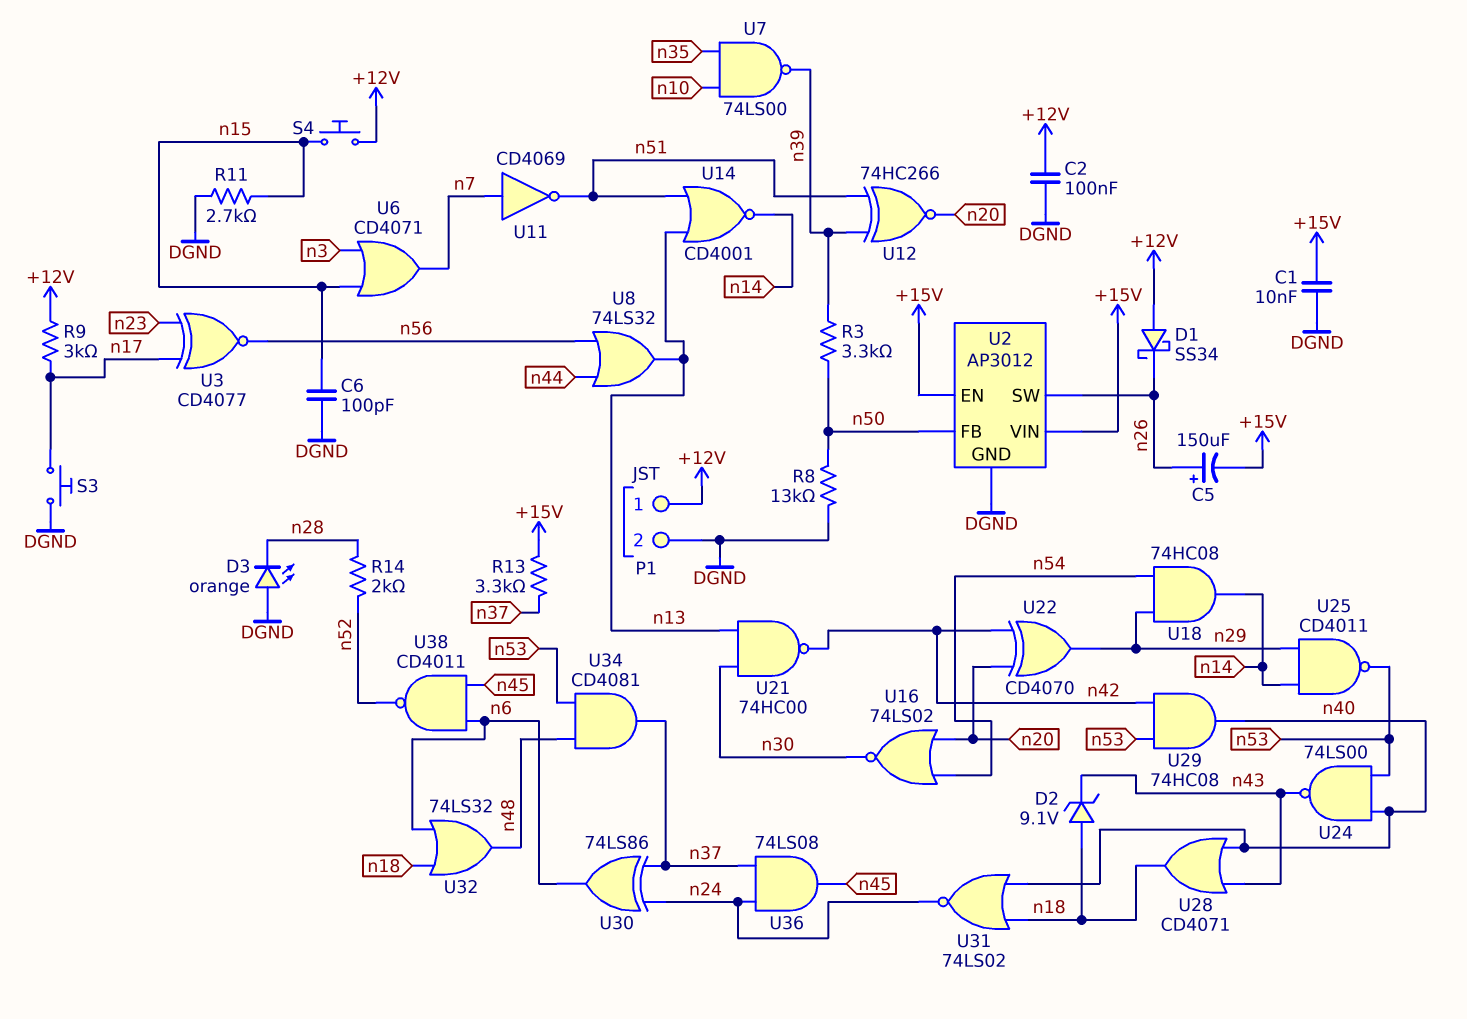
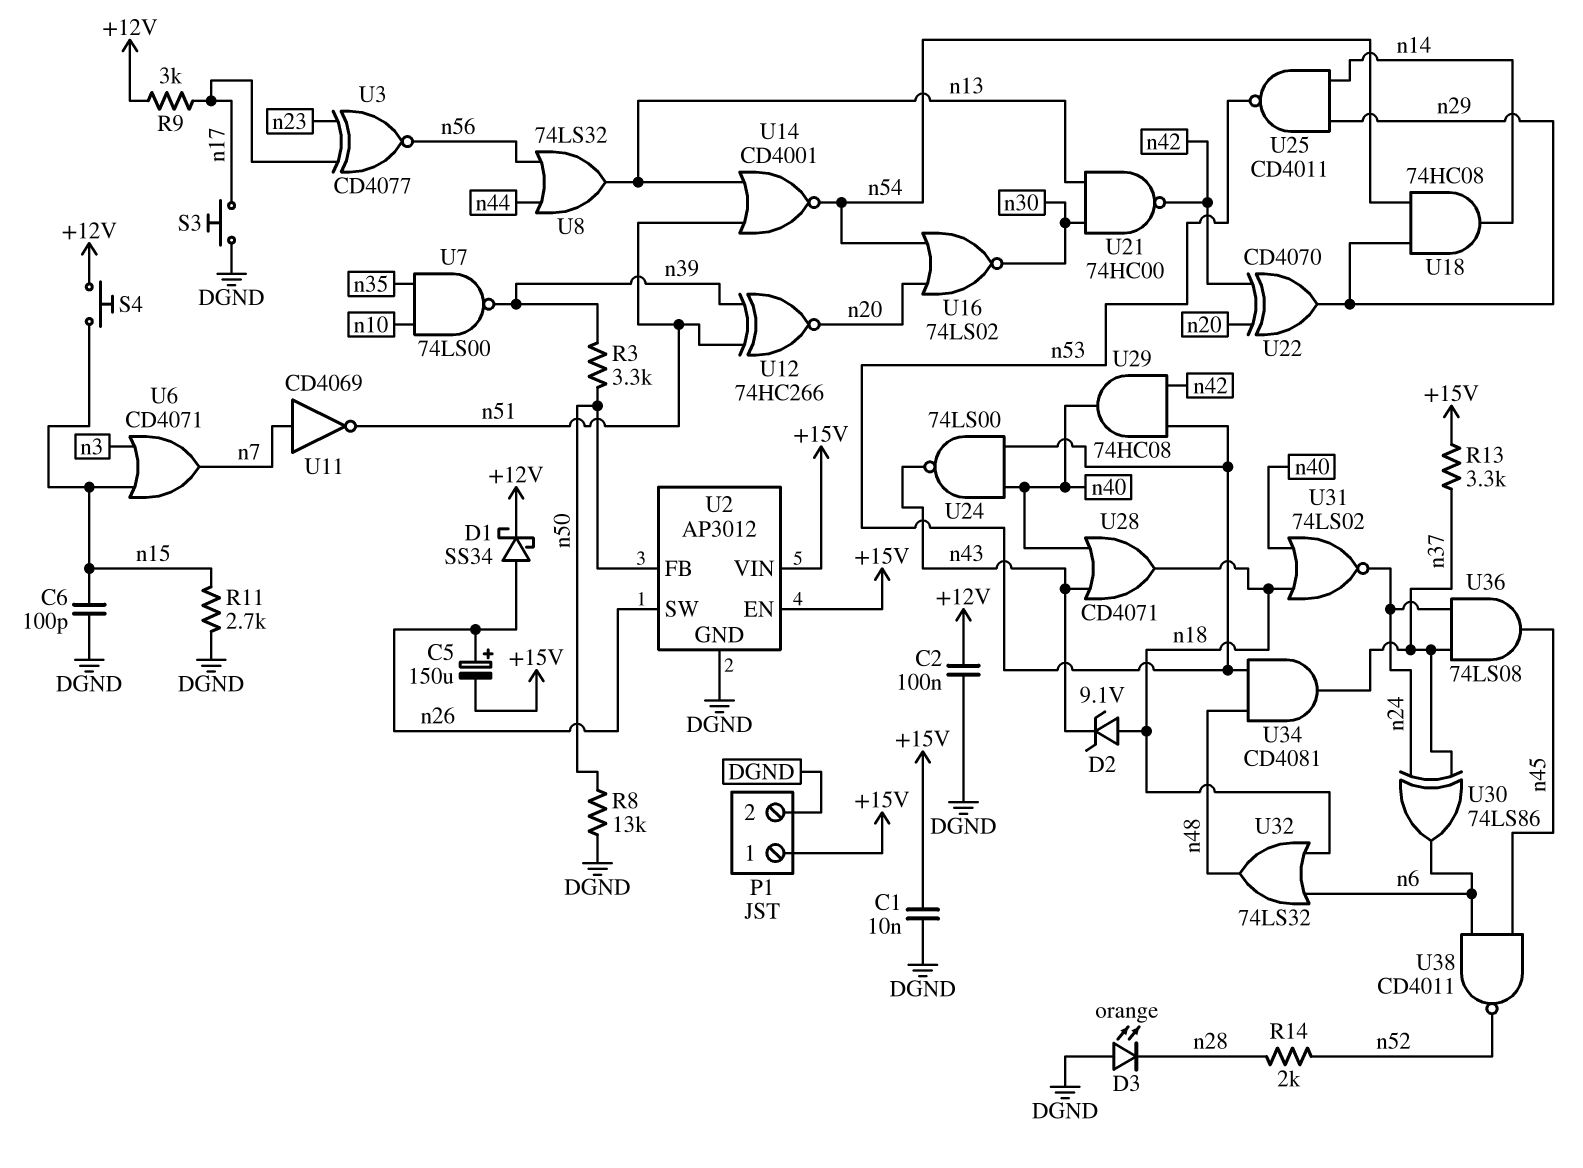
D1: schottky SS34 (A +12V, K n26) -> schottky SS34 (A n26, K +12V)
P1 pin 1: +12V -> +15V
U14: NOR CD4001 (in n13, in n51, out n14) -> NOR CD4001 (in n13, in n51, out n54)

